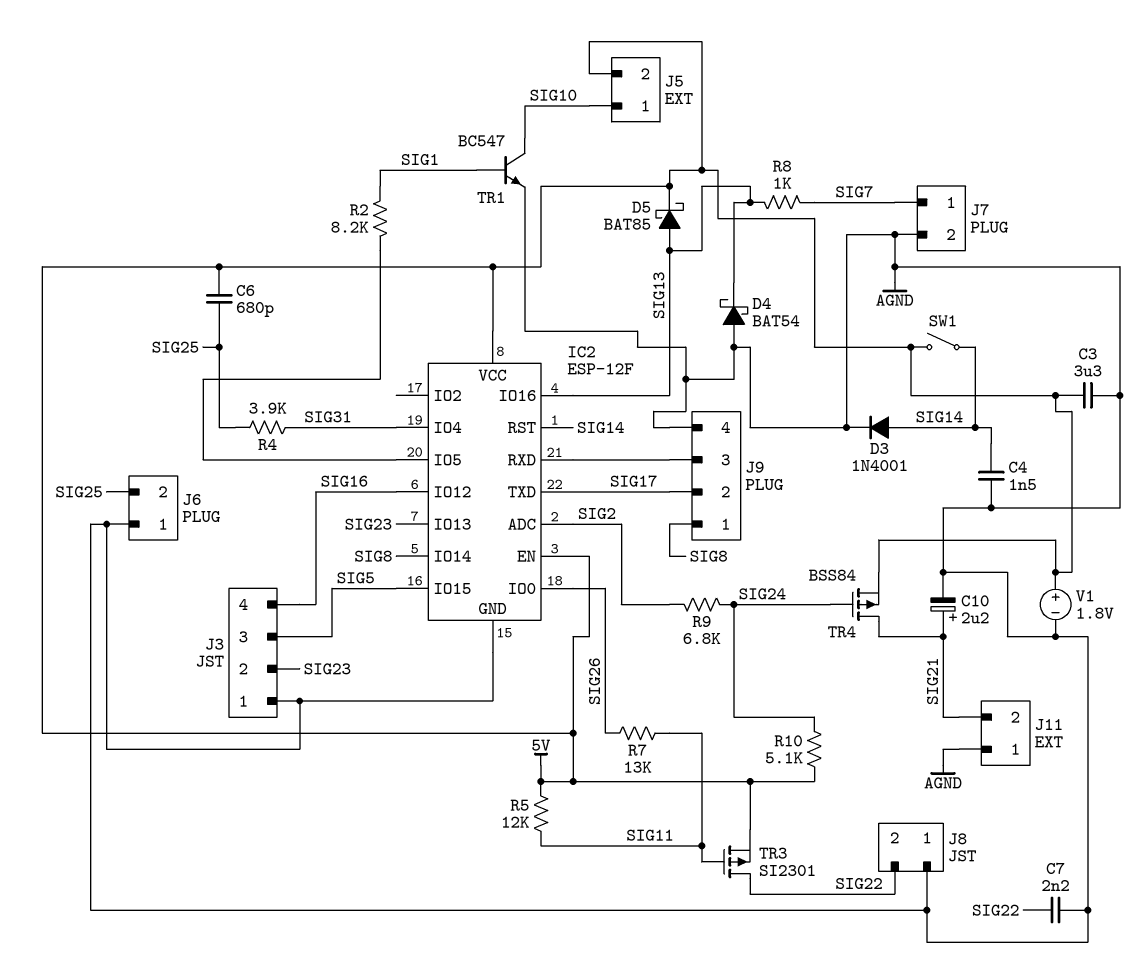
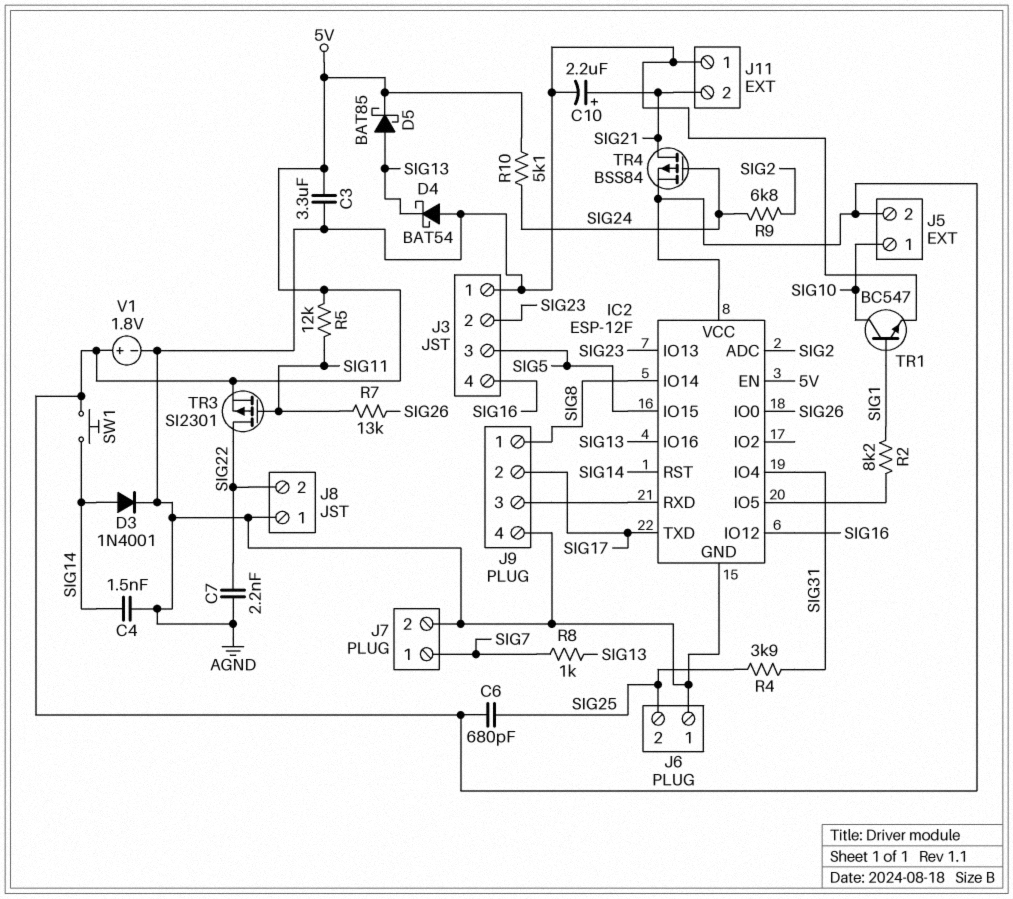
SW1: switch (5V, SIG14) -> button (5V, SIG14)

